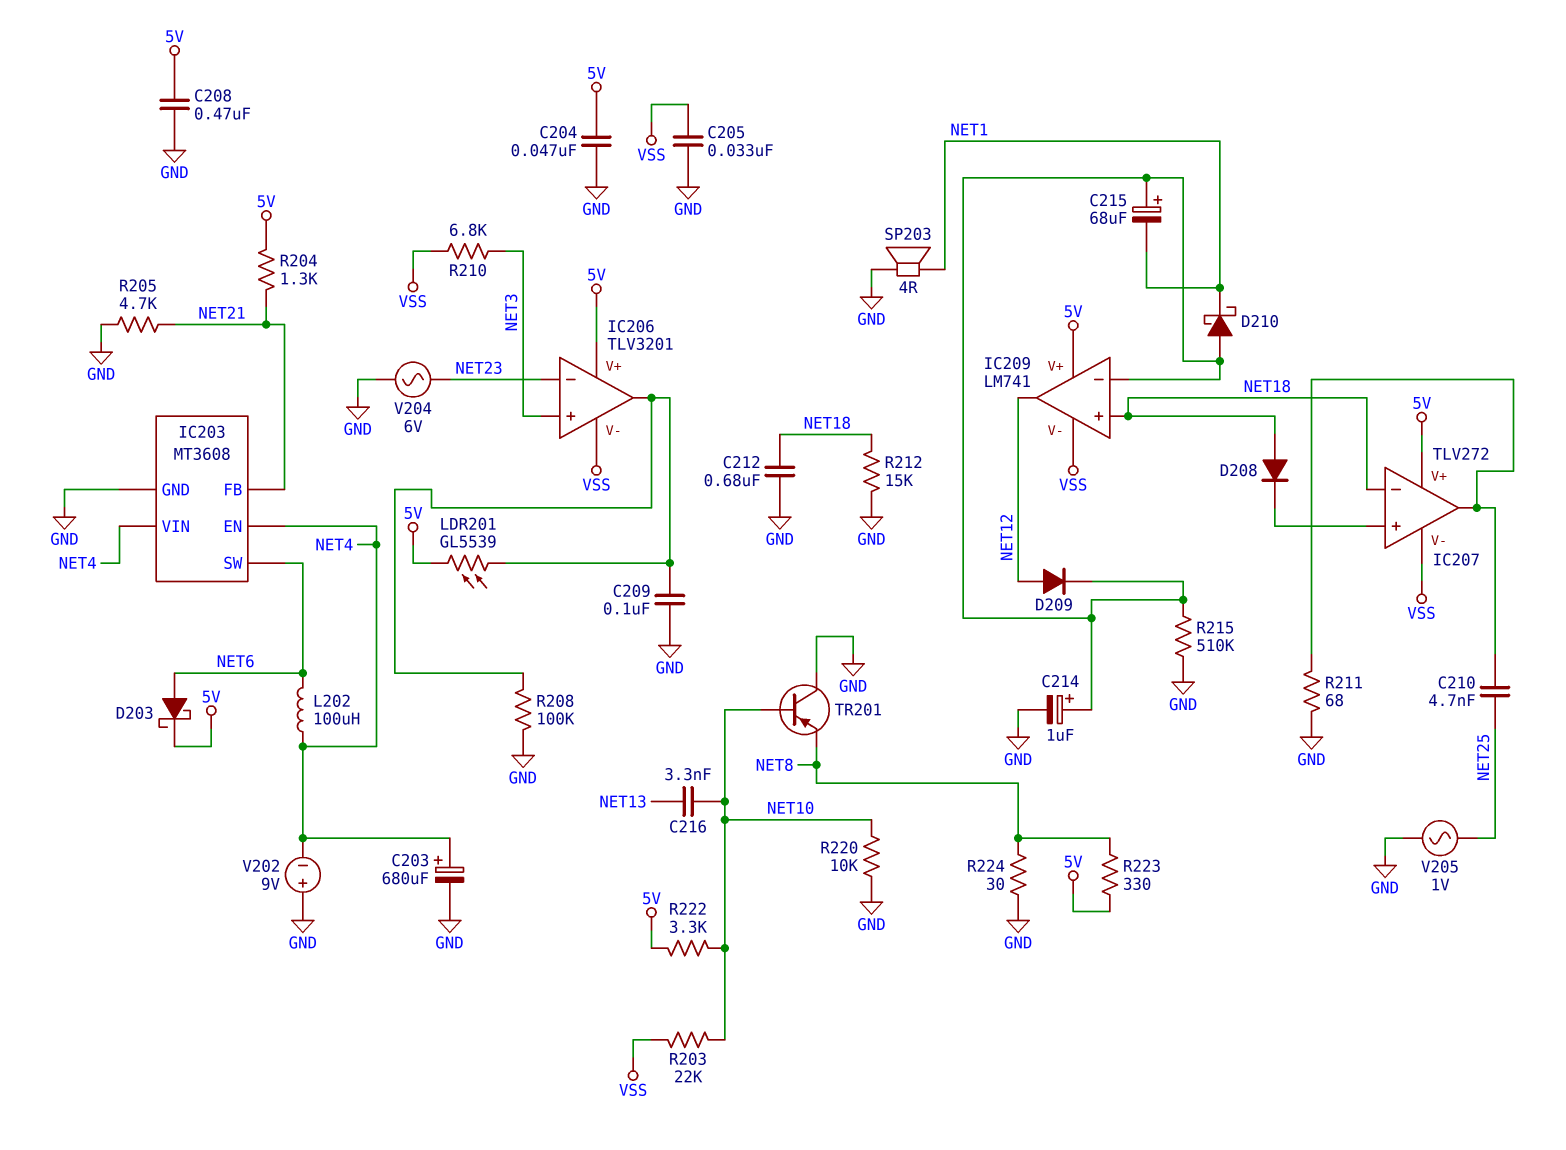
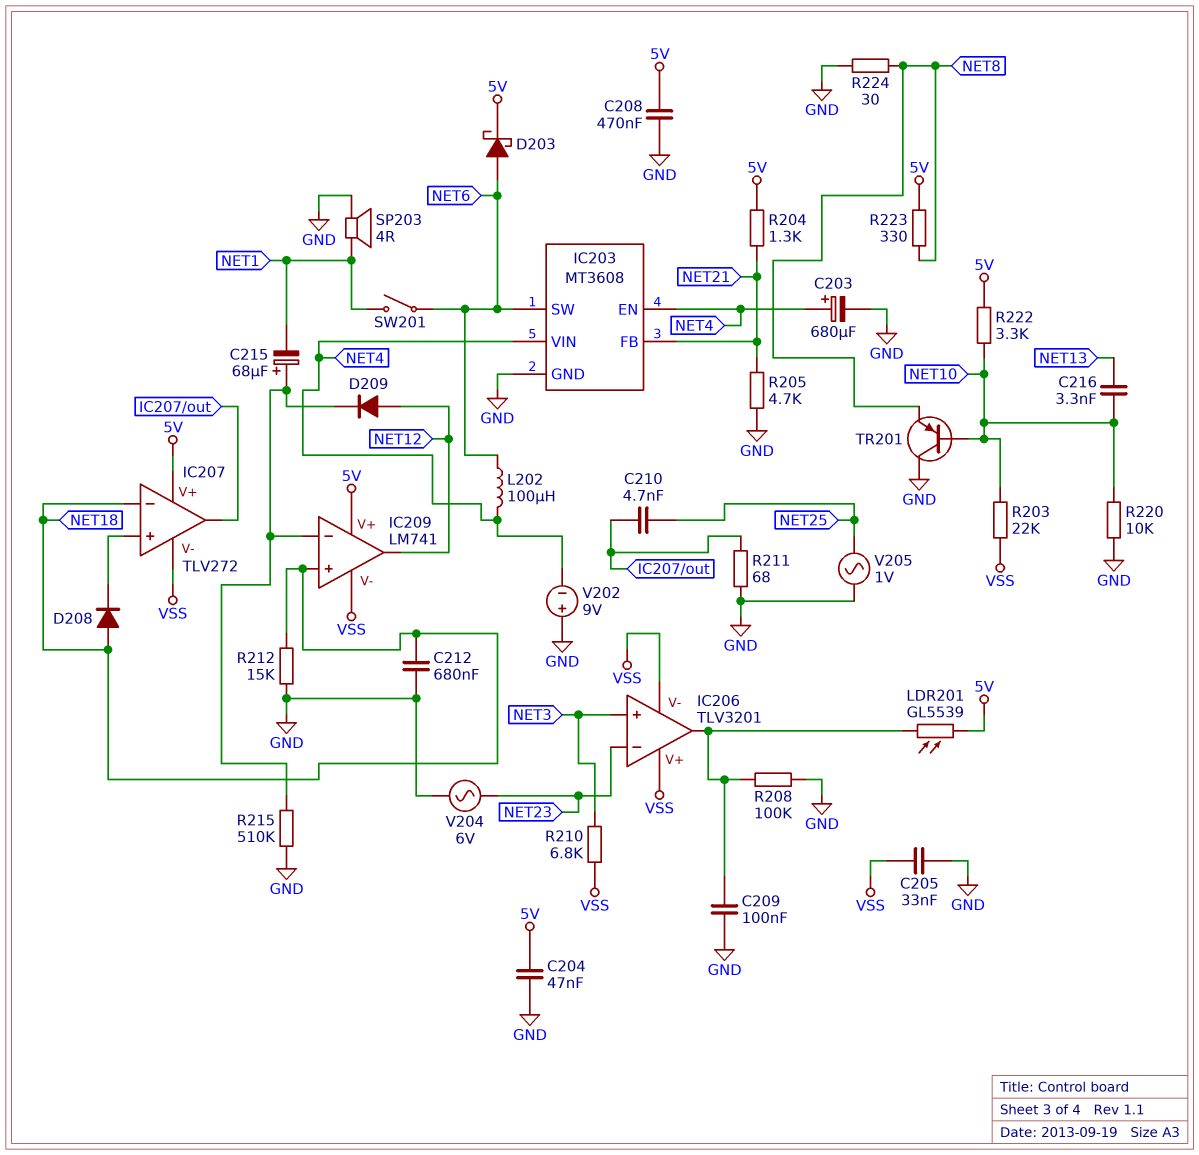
C214: 1uF (plus IC209/in-, minus GND) -> none
D210: schottky (A IC209/in-, K NET1) -> none
IC206 pin V+: 5V -> VSS
SW201: none -> switch (NET1, NET6)

